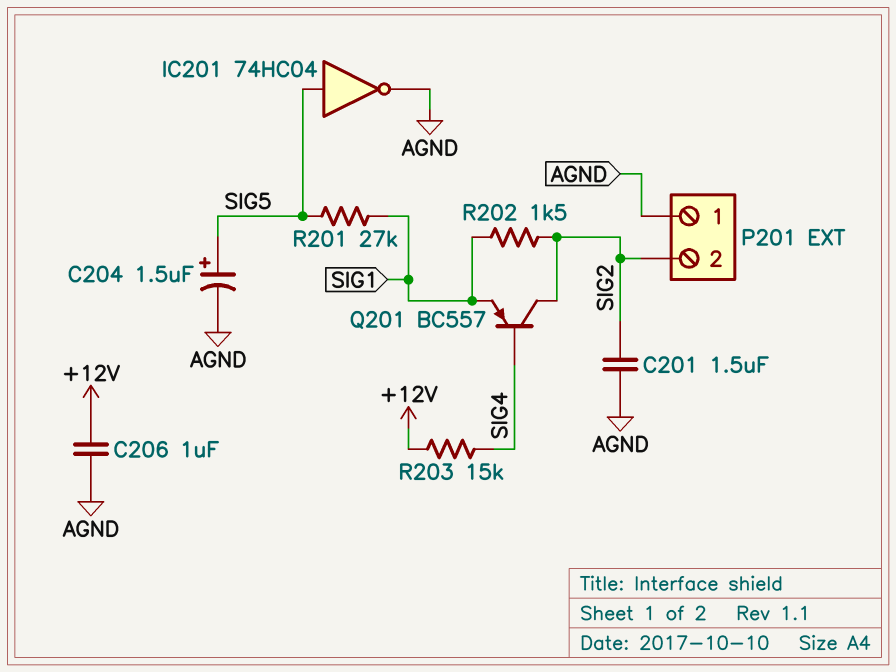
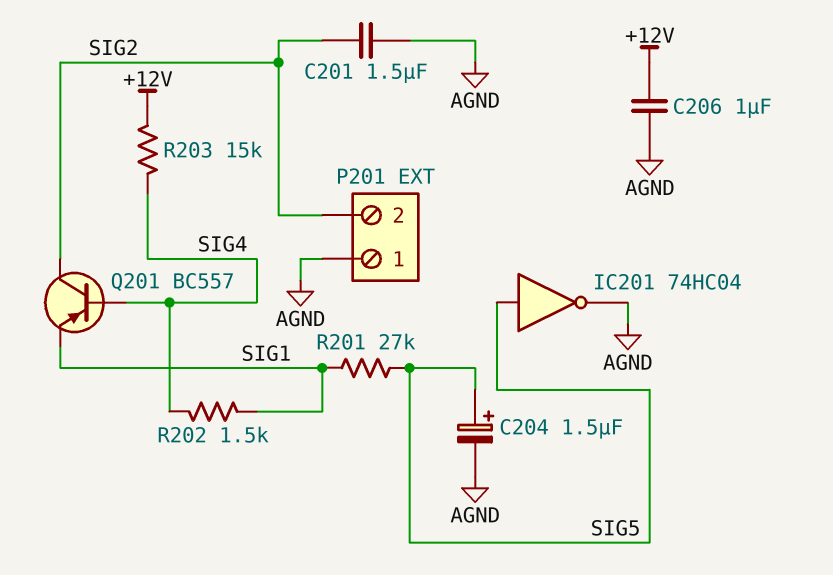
R202: 1.5k (SIG1, SIG2) -> 1.5k (SIG1, SIG4)

